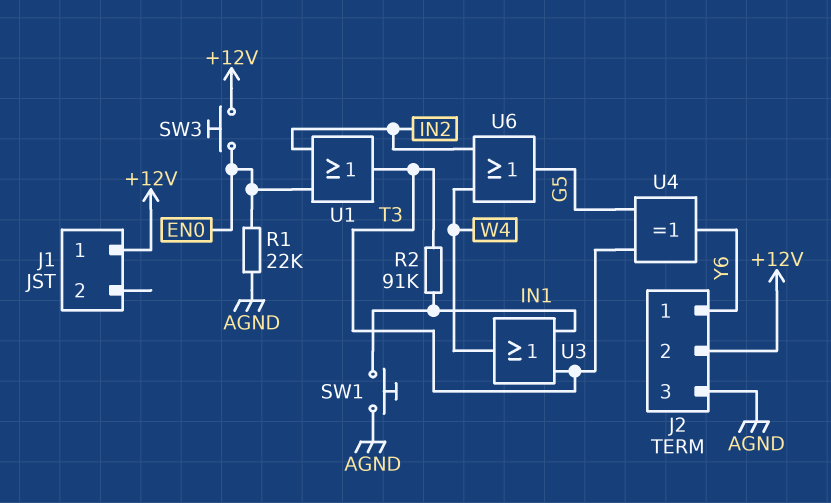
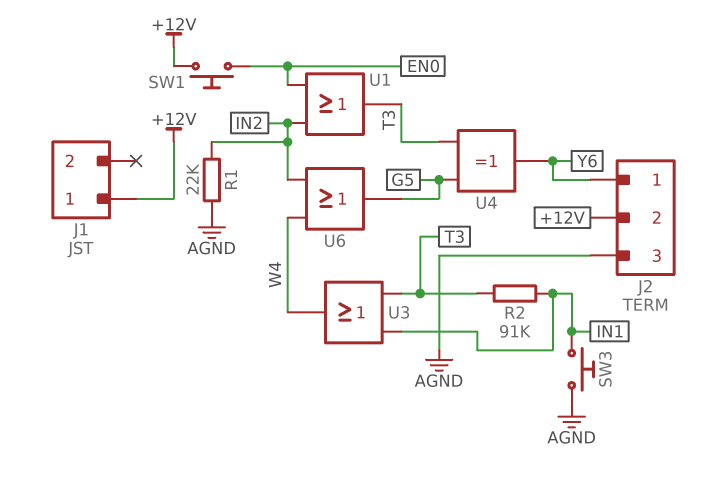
R1: 22k (AGND, EN0) -> 22k (AGND, IN2)
SW1: button (AGND, IN1) -> button (+12V, EN0)
SW3: button (+12V, EN0) -> button (AGND, IN1)

